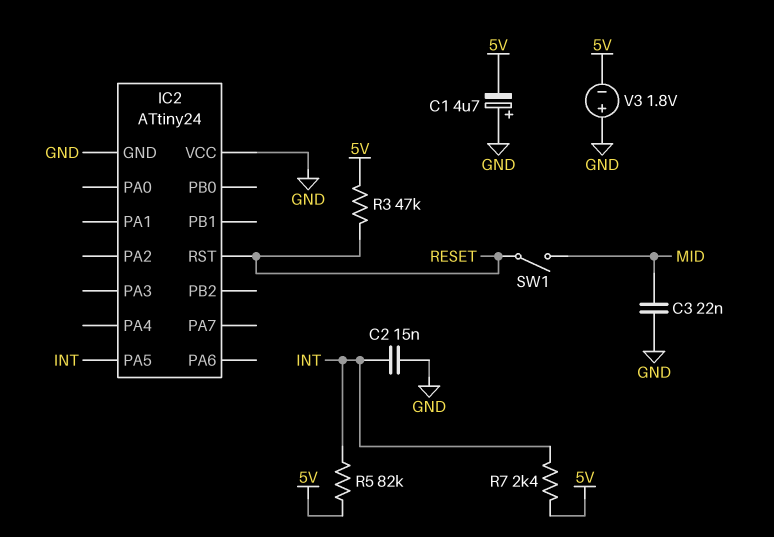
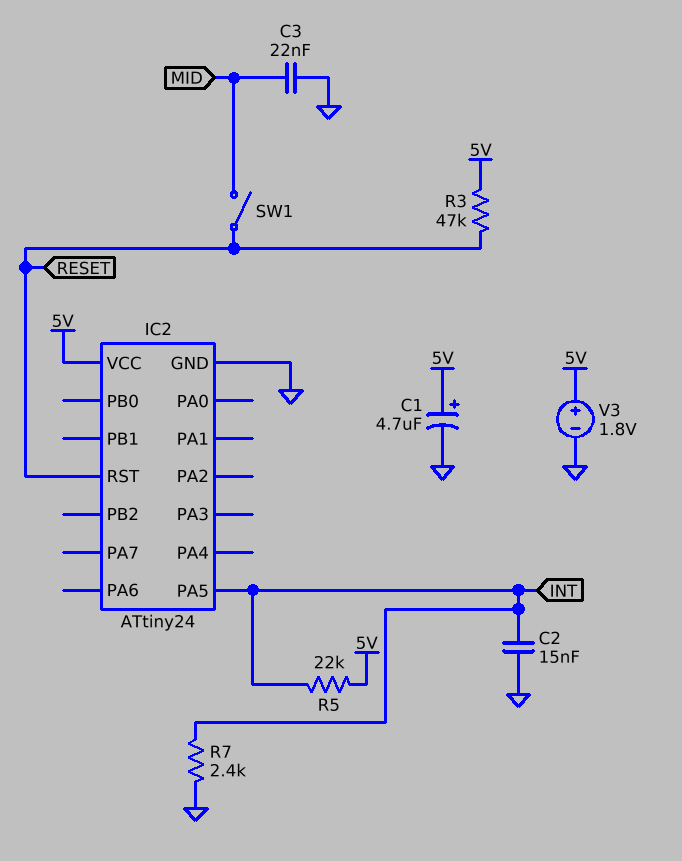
C1: 4.7uF (plus GND, minus 5V) -> 4.7uF (plus 5V, minus GND)
IC2 pin VCC: GND -> 5V
R5: 82k (5V, INT) -> 22k (5V, INT)
R7: 2.4k (5V, INT) -> 2.4k (GND, INT)
V3: 1.8V (plus GND, minus 5V) -> 1.8V (plus 5V, minus GND)

